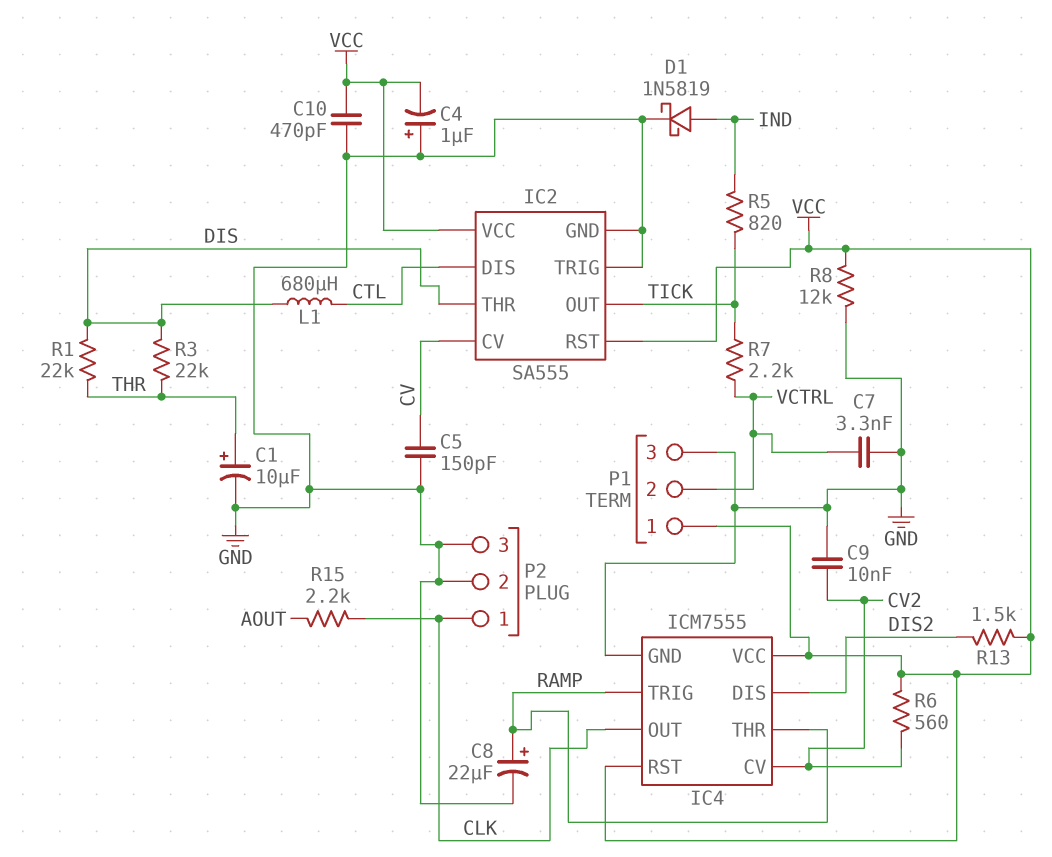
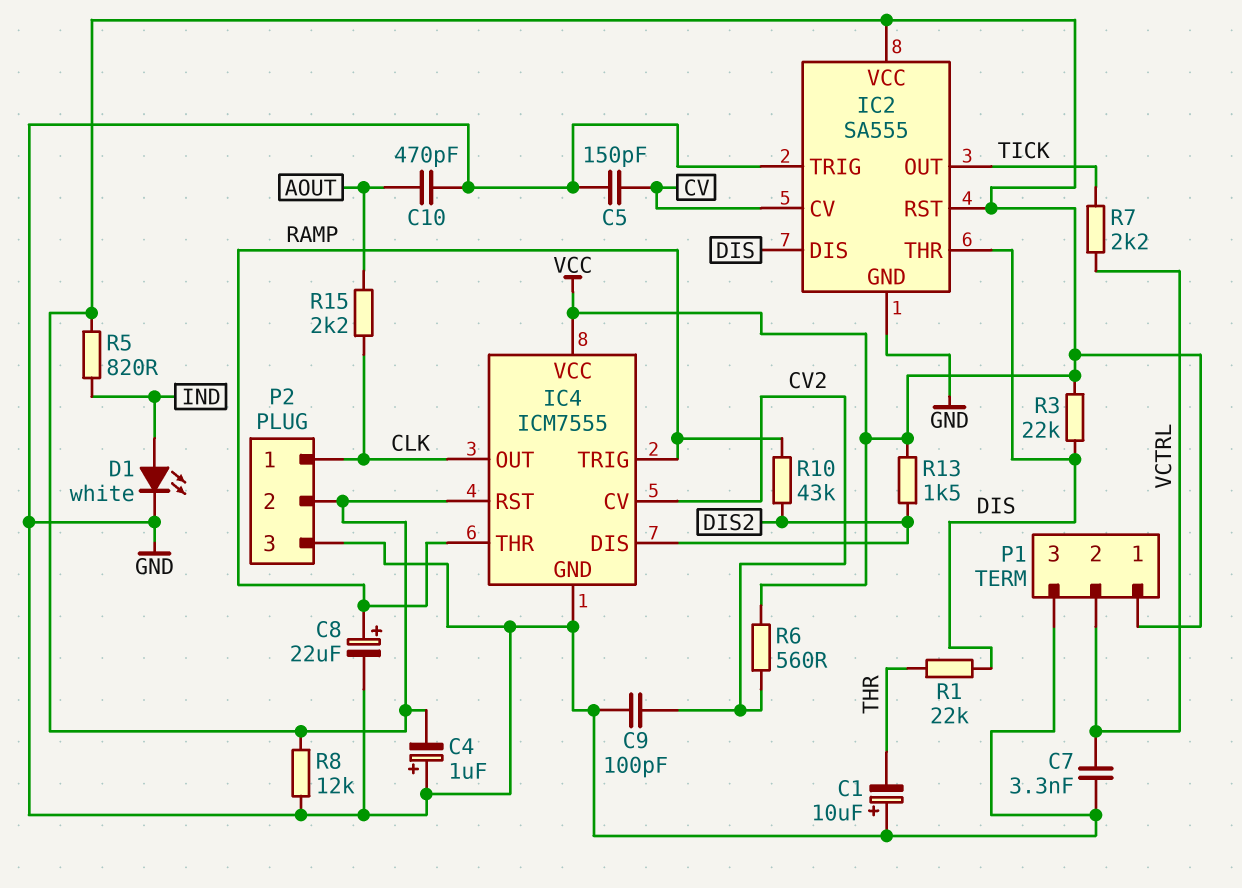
C1: 10uF (plus THR, minus GND) -> 10uF (plus GND, minus THR)
C9: 10nF (CV2, GND) -> 100pF (CV2, GND)
C10: 470pF (GND, VCC) -> 470pF (AOUT, GND)
D1: schottky 1N5819 (A IND, K GND) -> LED white (A IND, K GND)
IC2 pin DIS: CTL -> DIS
L1: 680uH (CTL, DIS) -> none
P2 pin 2: GND -> VCC
R3: 22k (DIS, THR) -> 22k (DIS, VCC)
R5: 820 (IND, TICK) -> 820 (IND, VCC)
R10: none -> 43k (DIS2, RAMP)

